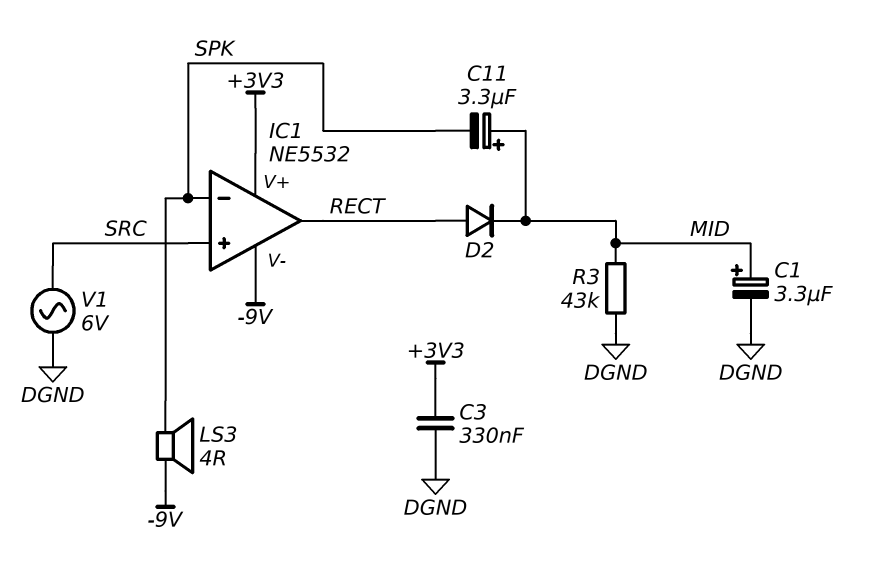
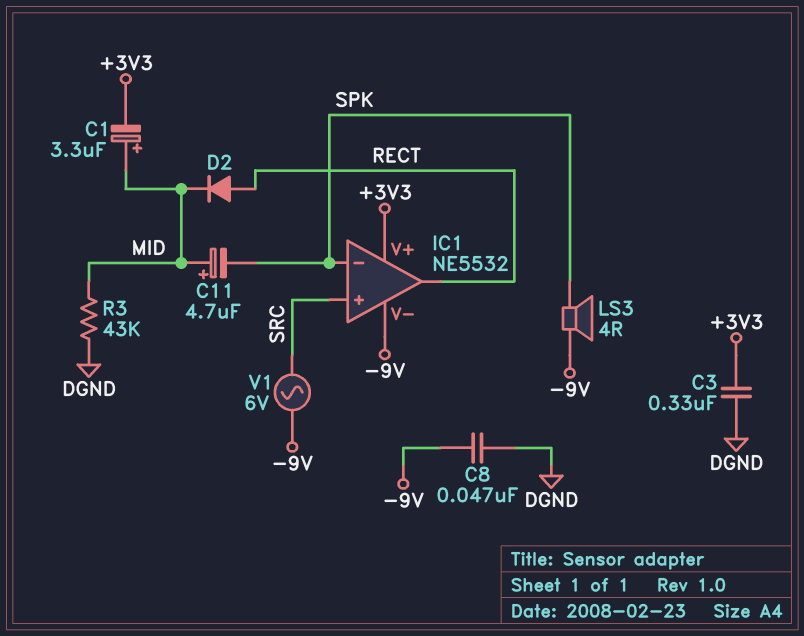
C1: 3.3uF (plus MID, minus DGND) -> 3.3uF (plus MID, minus +3V3)
C8: none -> 47nF (-9V, DGND)
C11: 3.3uF (plus MID, minus SPK) -> 4.7uF (plus MID, minus SPK)
V1: AC 6V (DGND, SRC) -> AC 6V (-9V, SRC)

